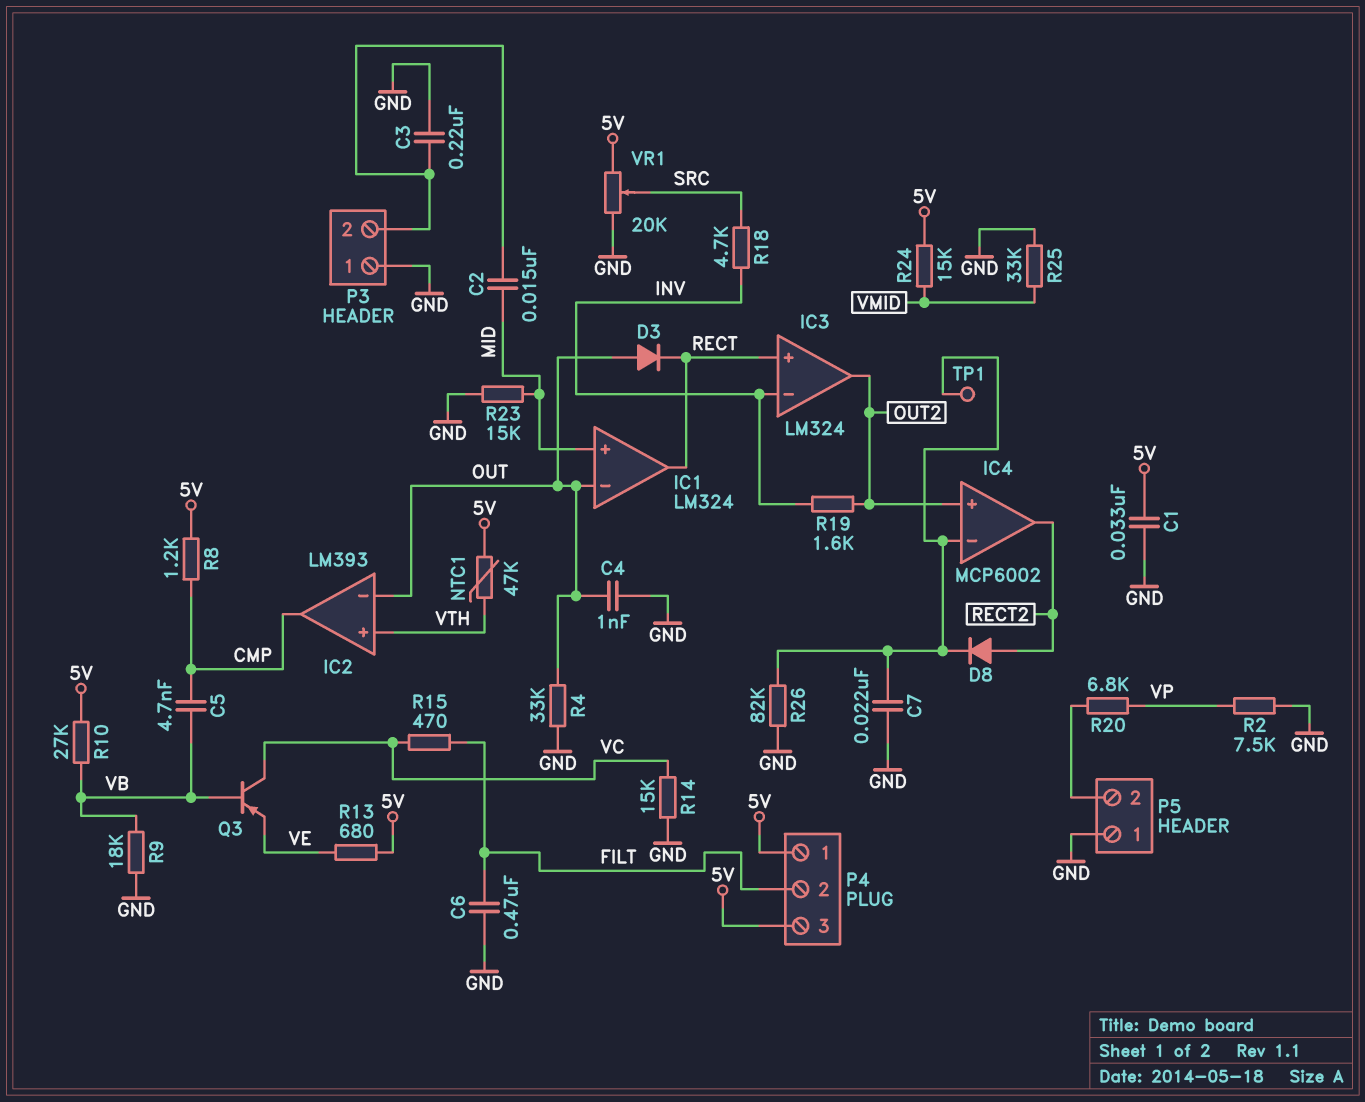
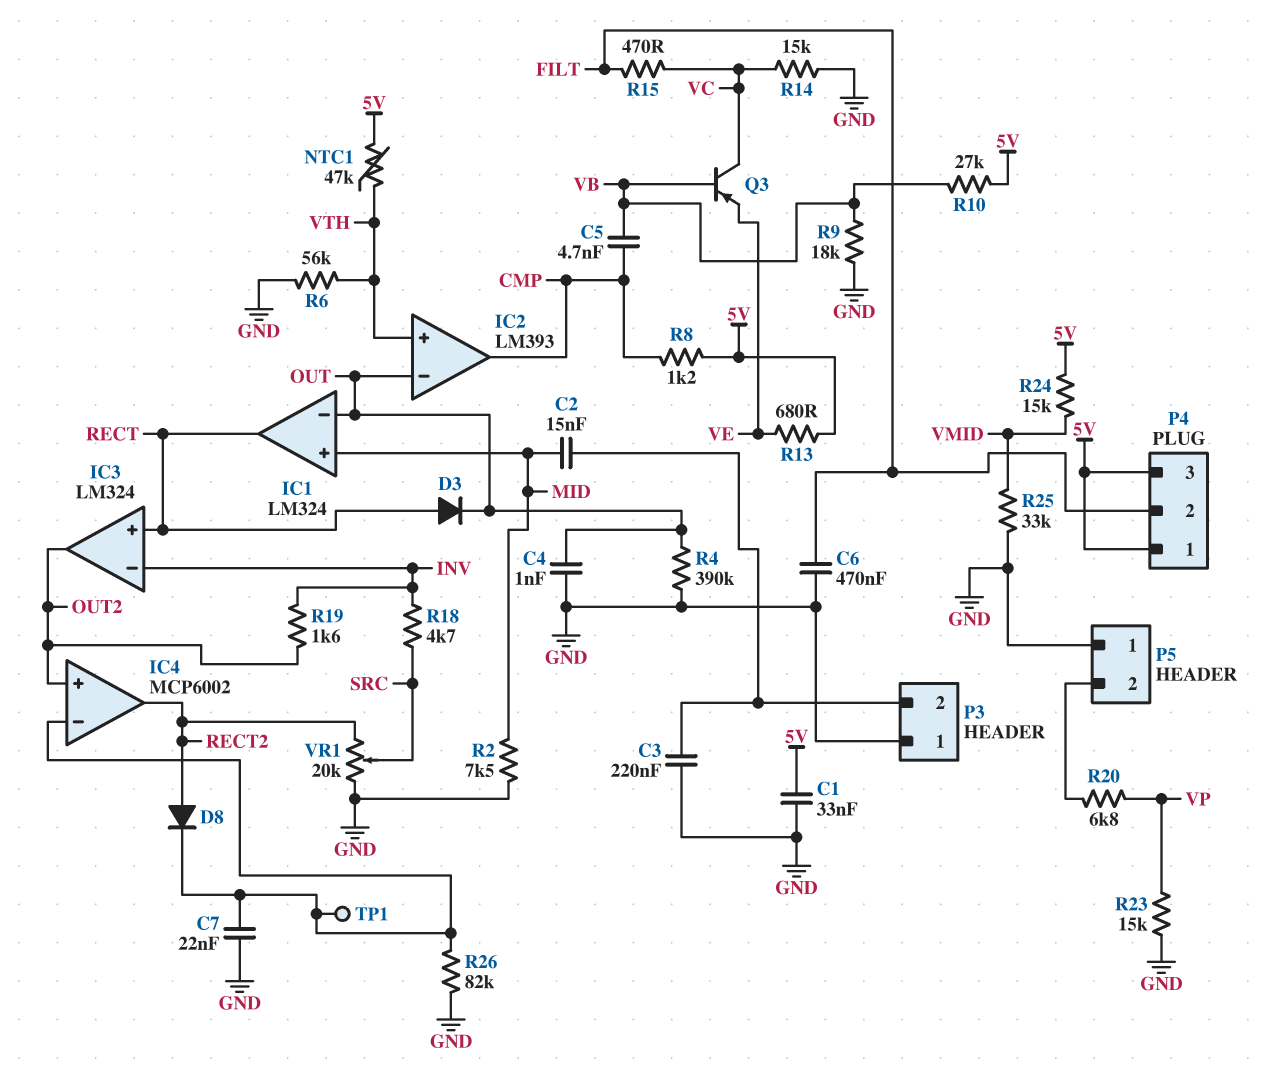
D3: diode (A OUT, K RECT) -> diode (A RECT, K OUT)
R2: 7.5k (GND, VP) -> 7.5k (GND, MID)
R4: 33k (GND, OUT) -> 390k (GND, OUT)
R6: none -> 56k (GND, VTH)
R23: 15k (GND, MID) -> 15k (GND, VP)
VR1: 20k (5V, GND, wiper SRC) -> 20k (GND, RECT2, wiper SRC)

